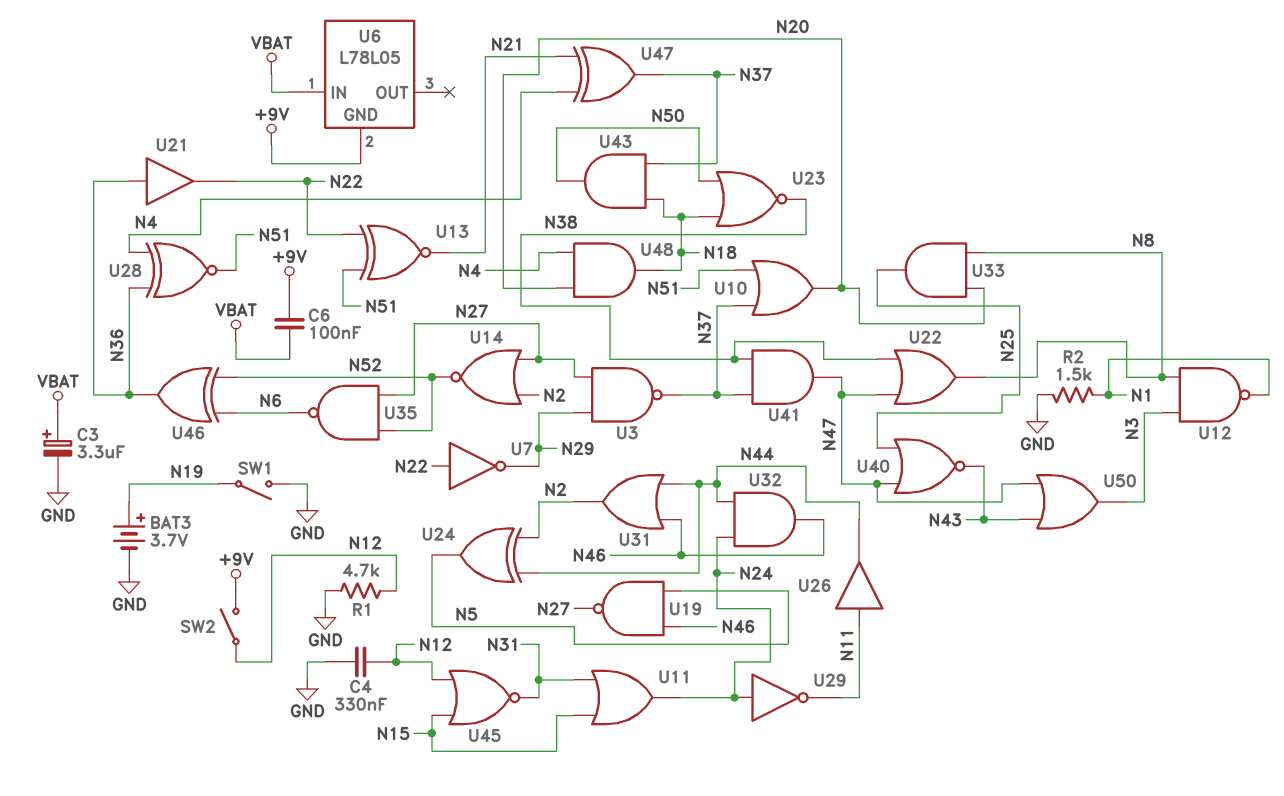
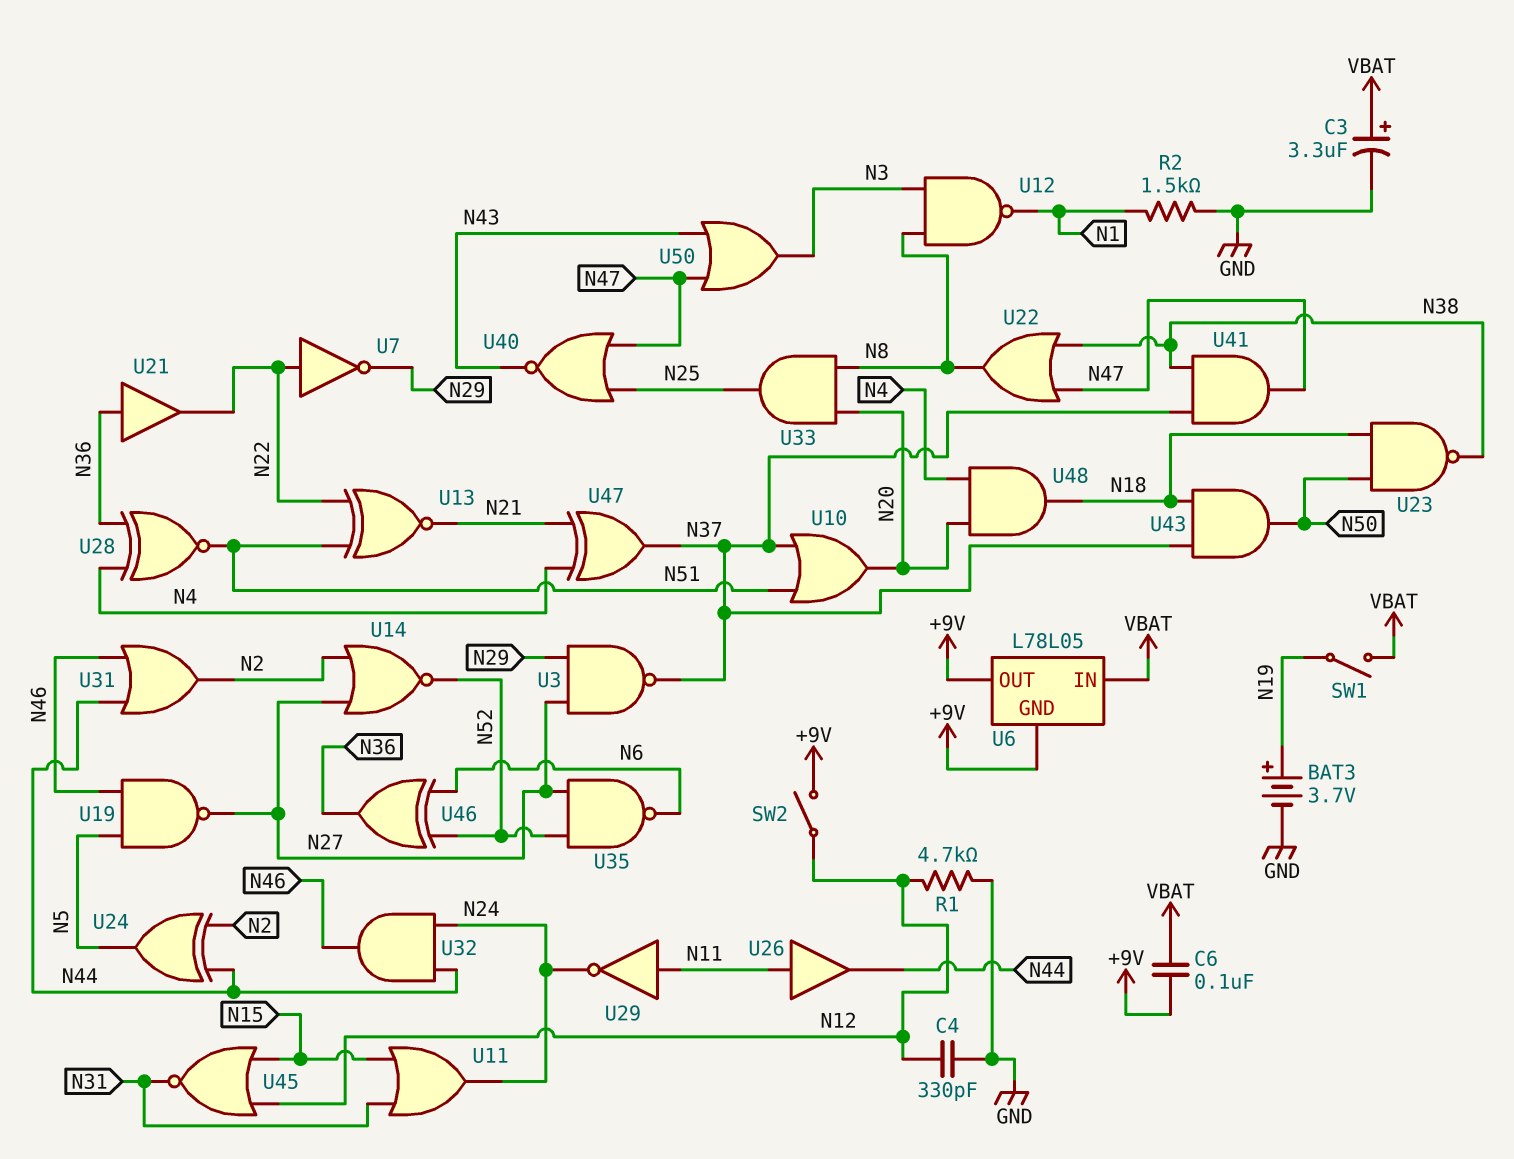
C4: 330nF (GND, N12) -> 330pF (GND, N12)
SW1: switch (GND, N19) -> switch (N19, VBAT)
U6 pin OUT: none -> +9V
U23: NOR (in N18, in N50, out N38) -> NAND (in N18, in N50, out N38)
U29: NOT (in N24, out N11) -> NOT (in N11, out N24)

